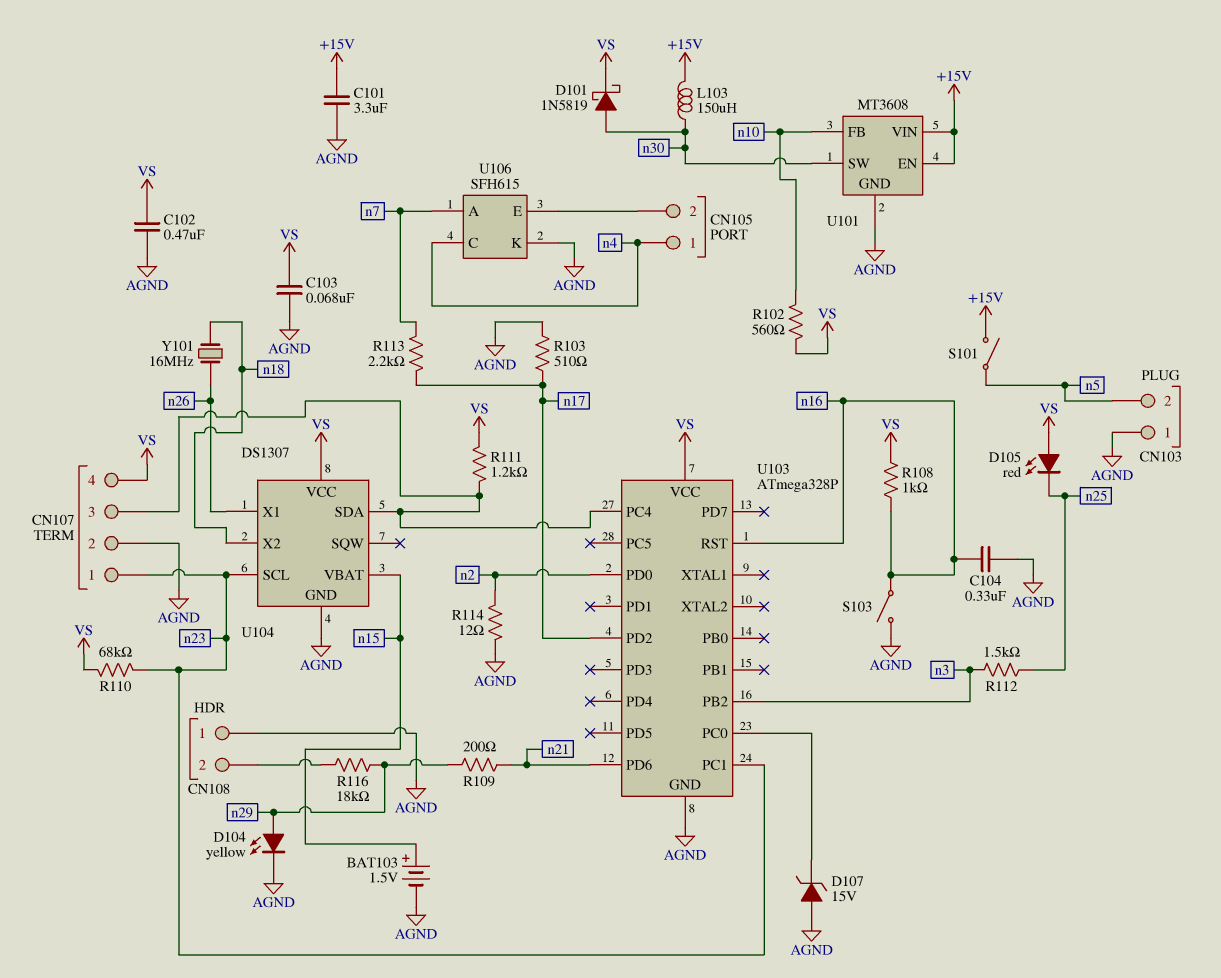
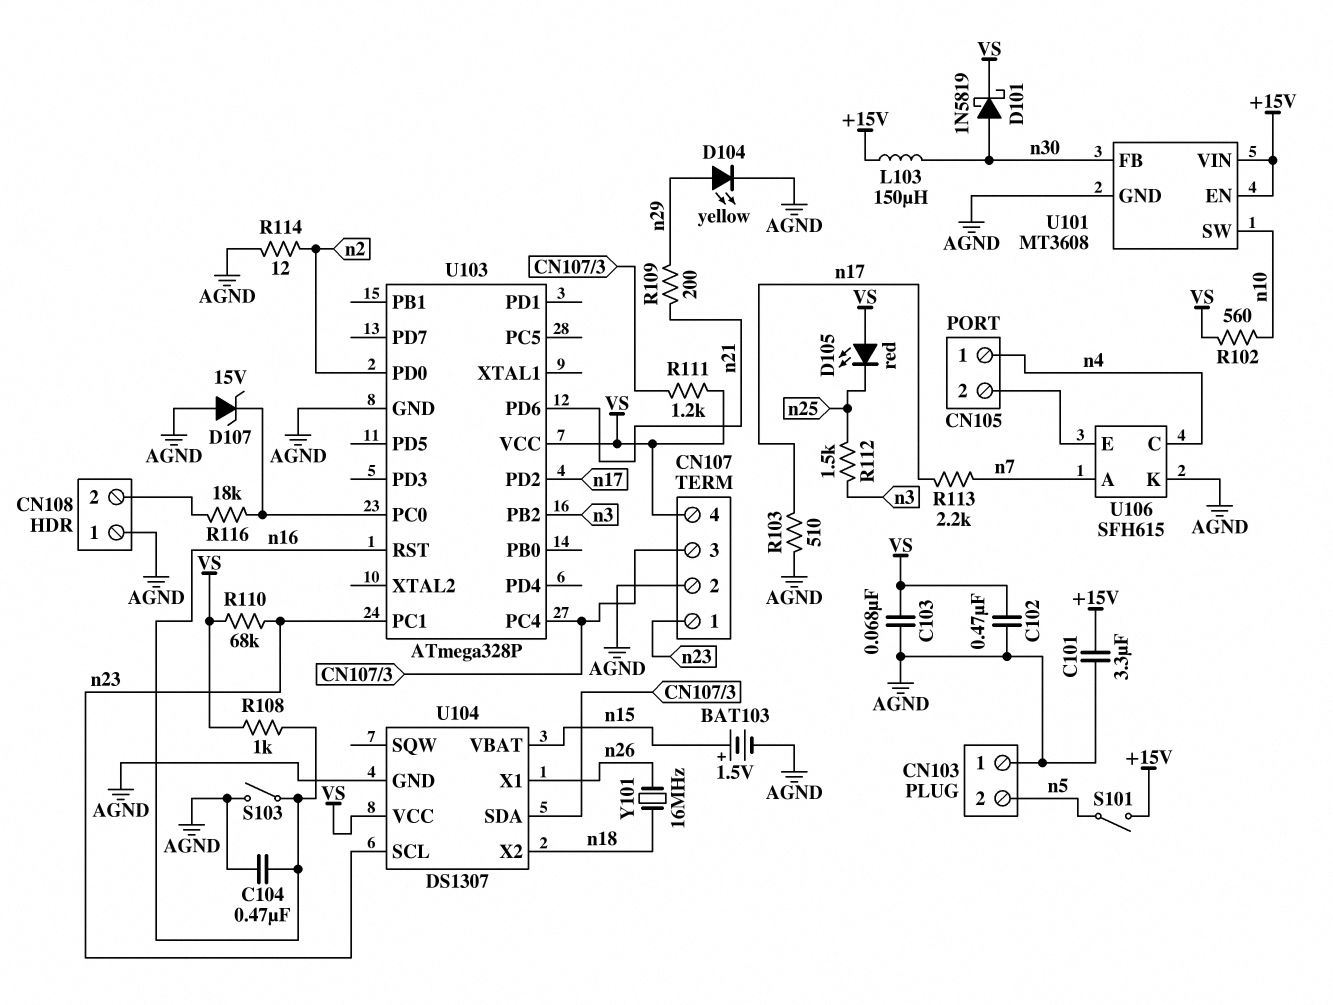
C104: 330nF (AGND, n16) -> 470nF (AGND, n16)
R116: 18k (CN108/2, n29) -> 18k (CN108/2, U103/PC0)
U101 pin FB: n10 -> n30
U101 pin SW: n30 -> n10

